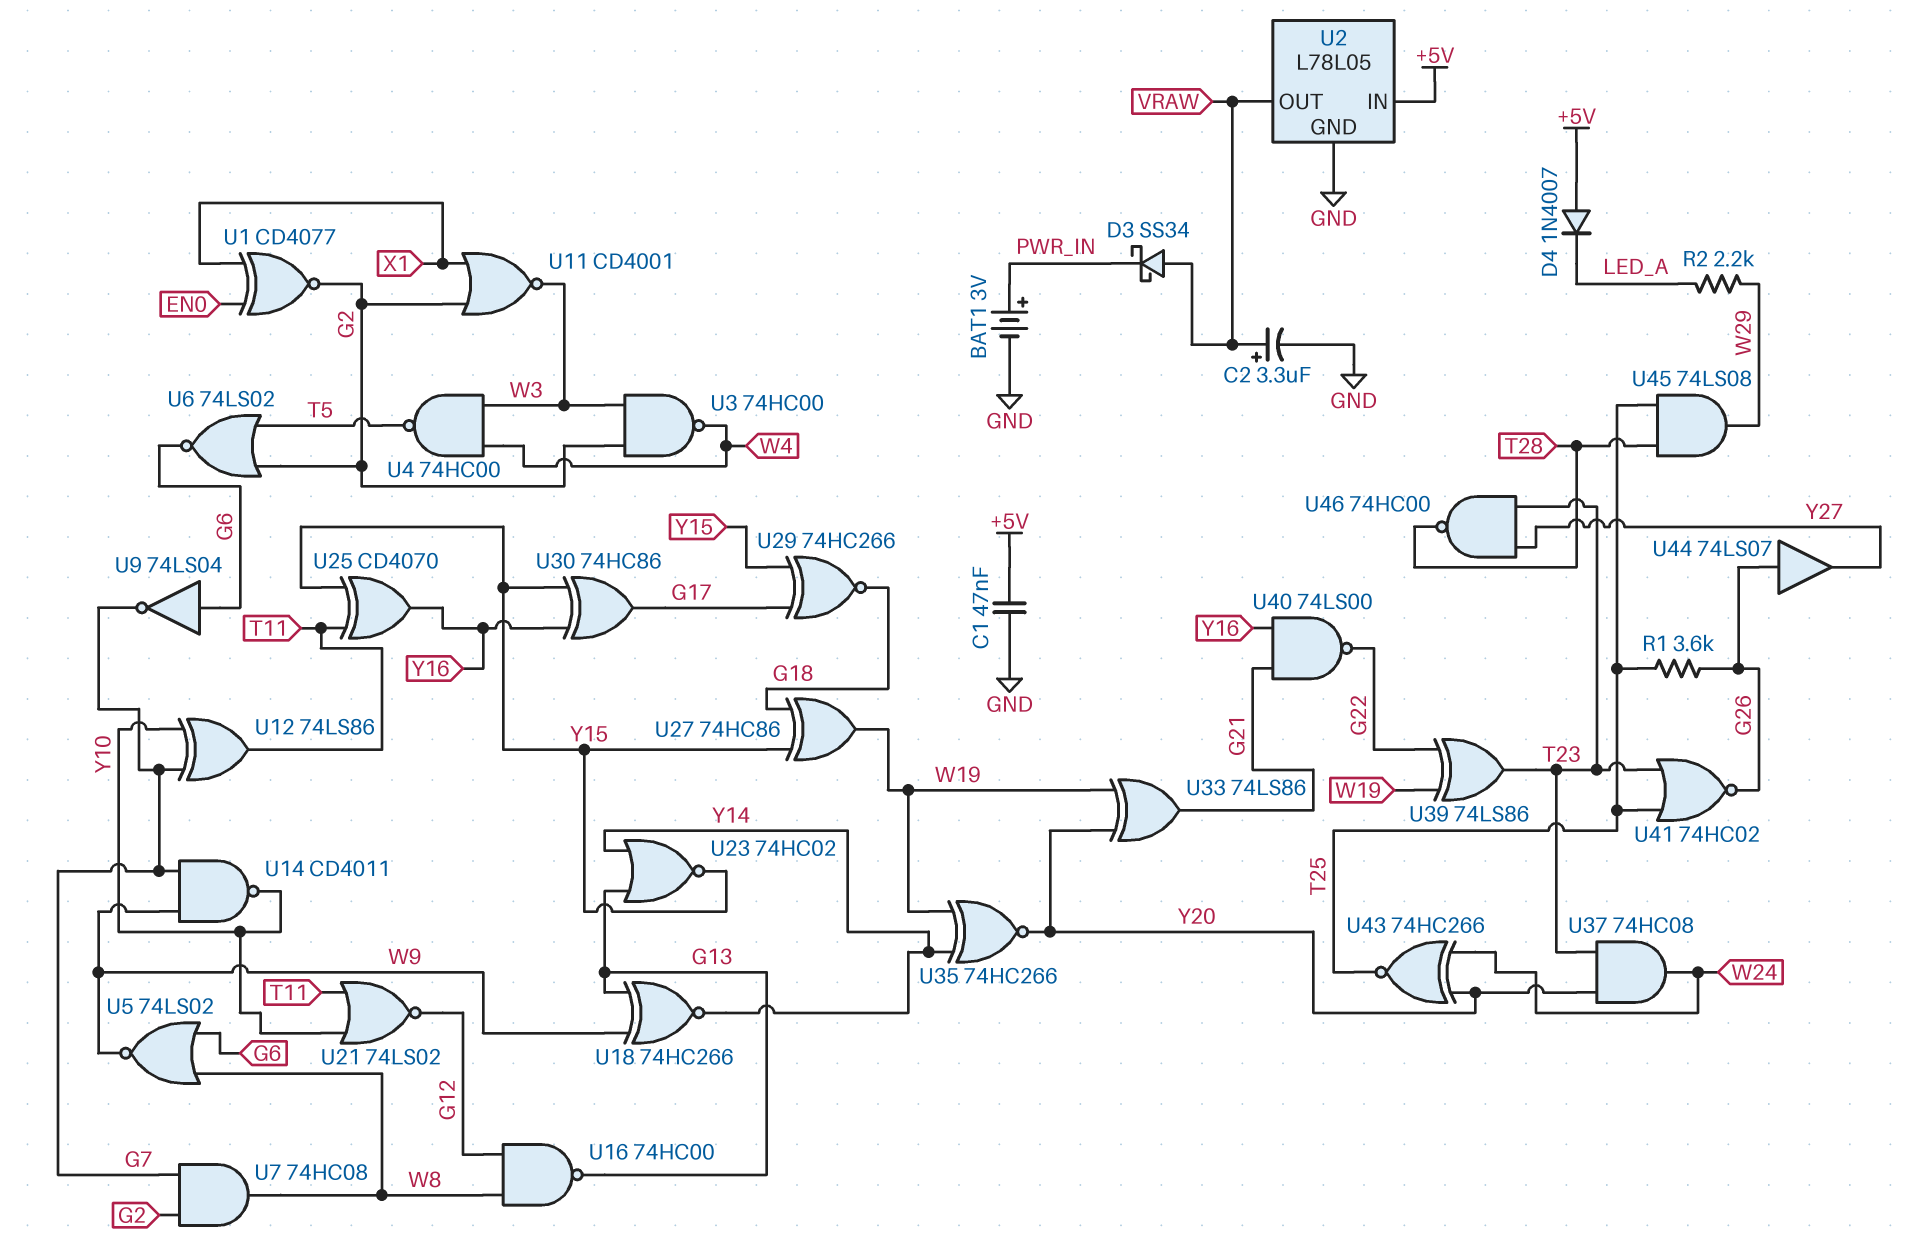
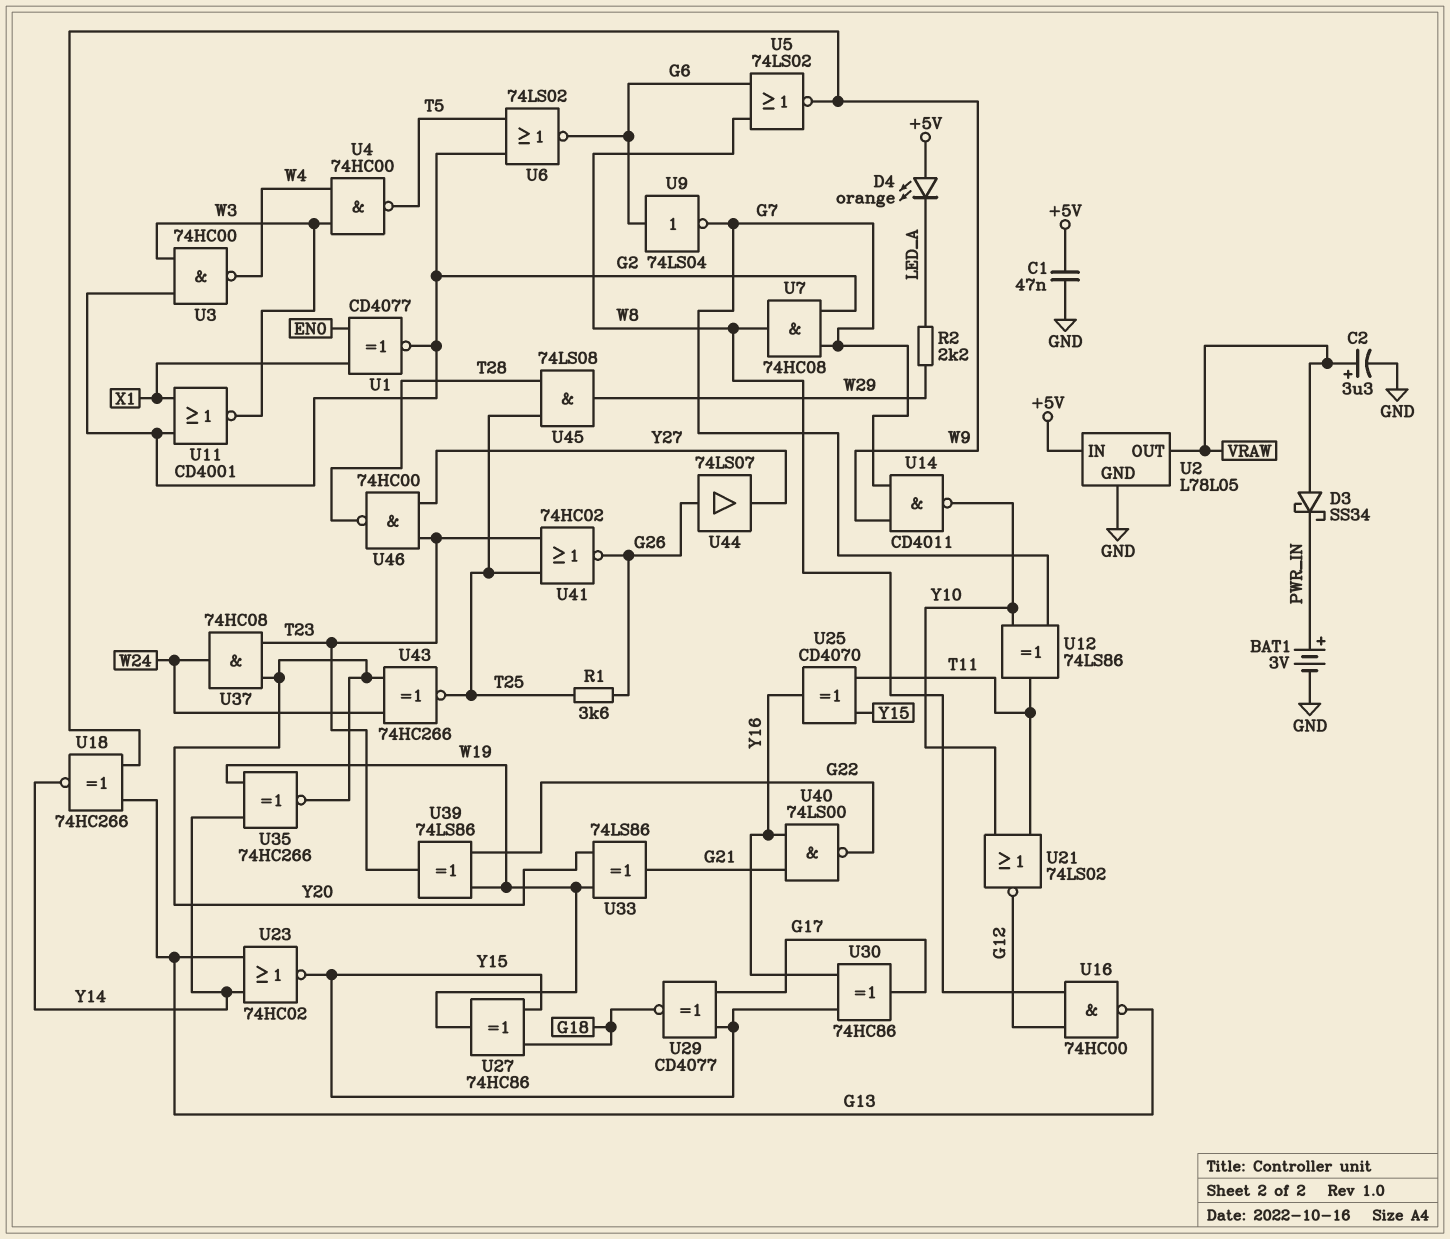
D4: diode 1N4007 (A +5V, K LED_A) -> LED orange (A +5V, K LED_A)
U29: XNOR 74HC266 (in G17, in Y15, out G18) -> XNOR CD4077 (in G17, in Y15, out G18)

